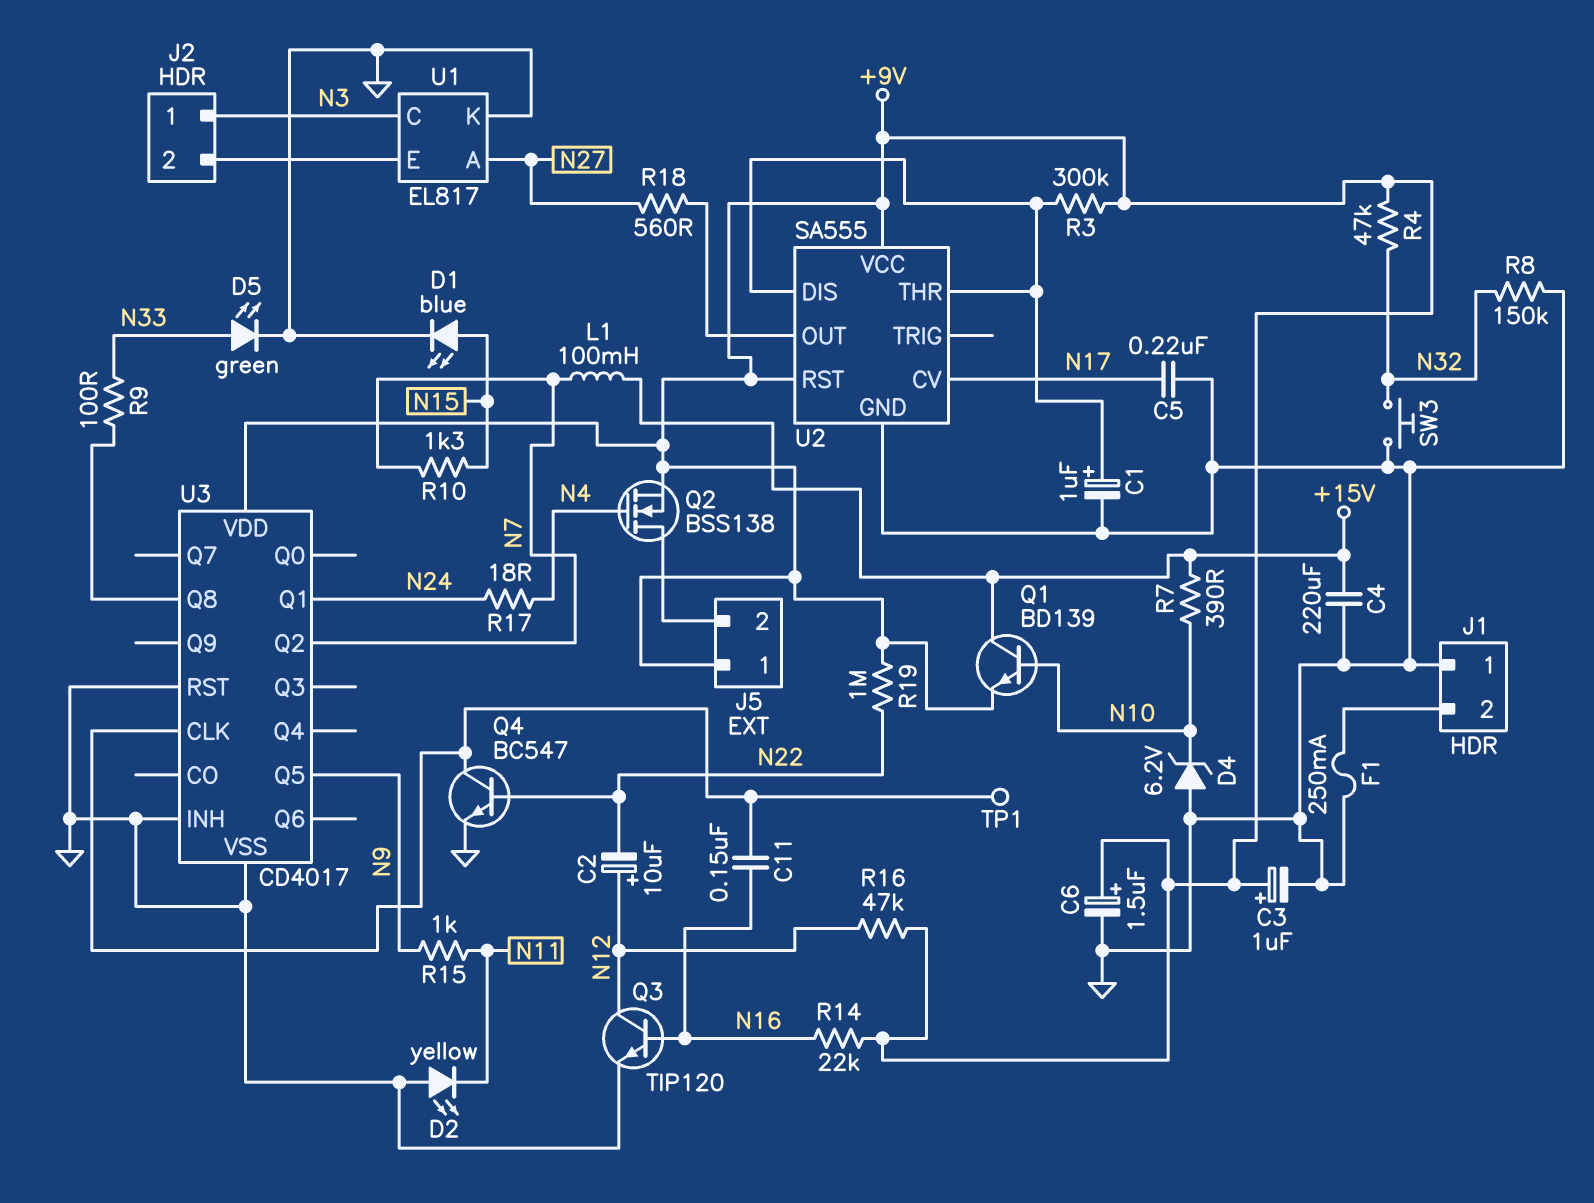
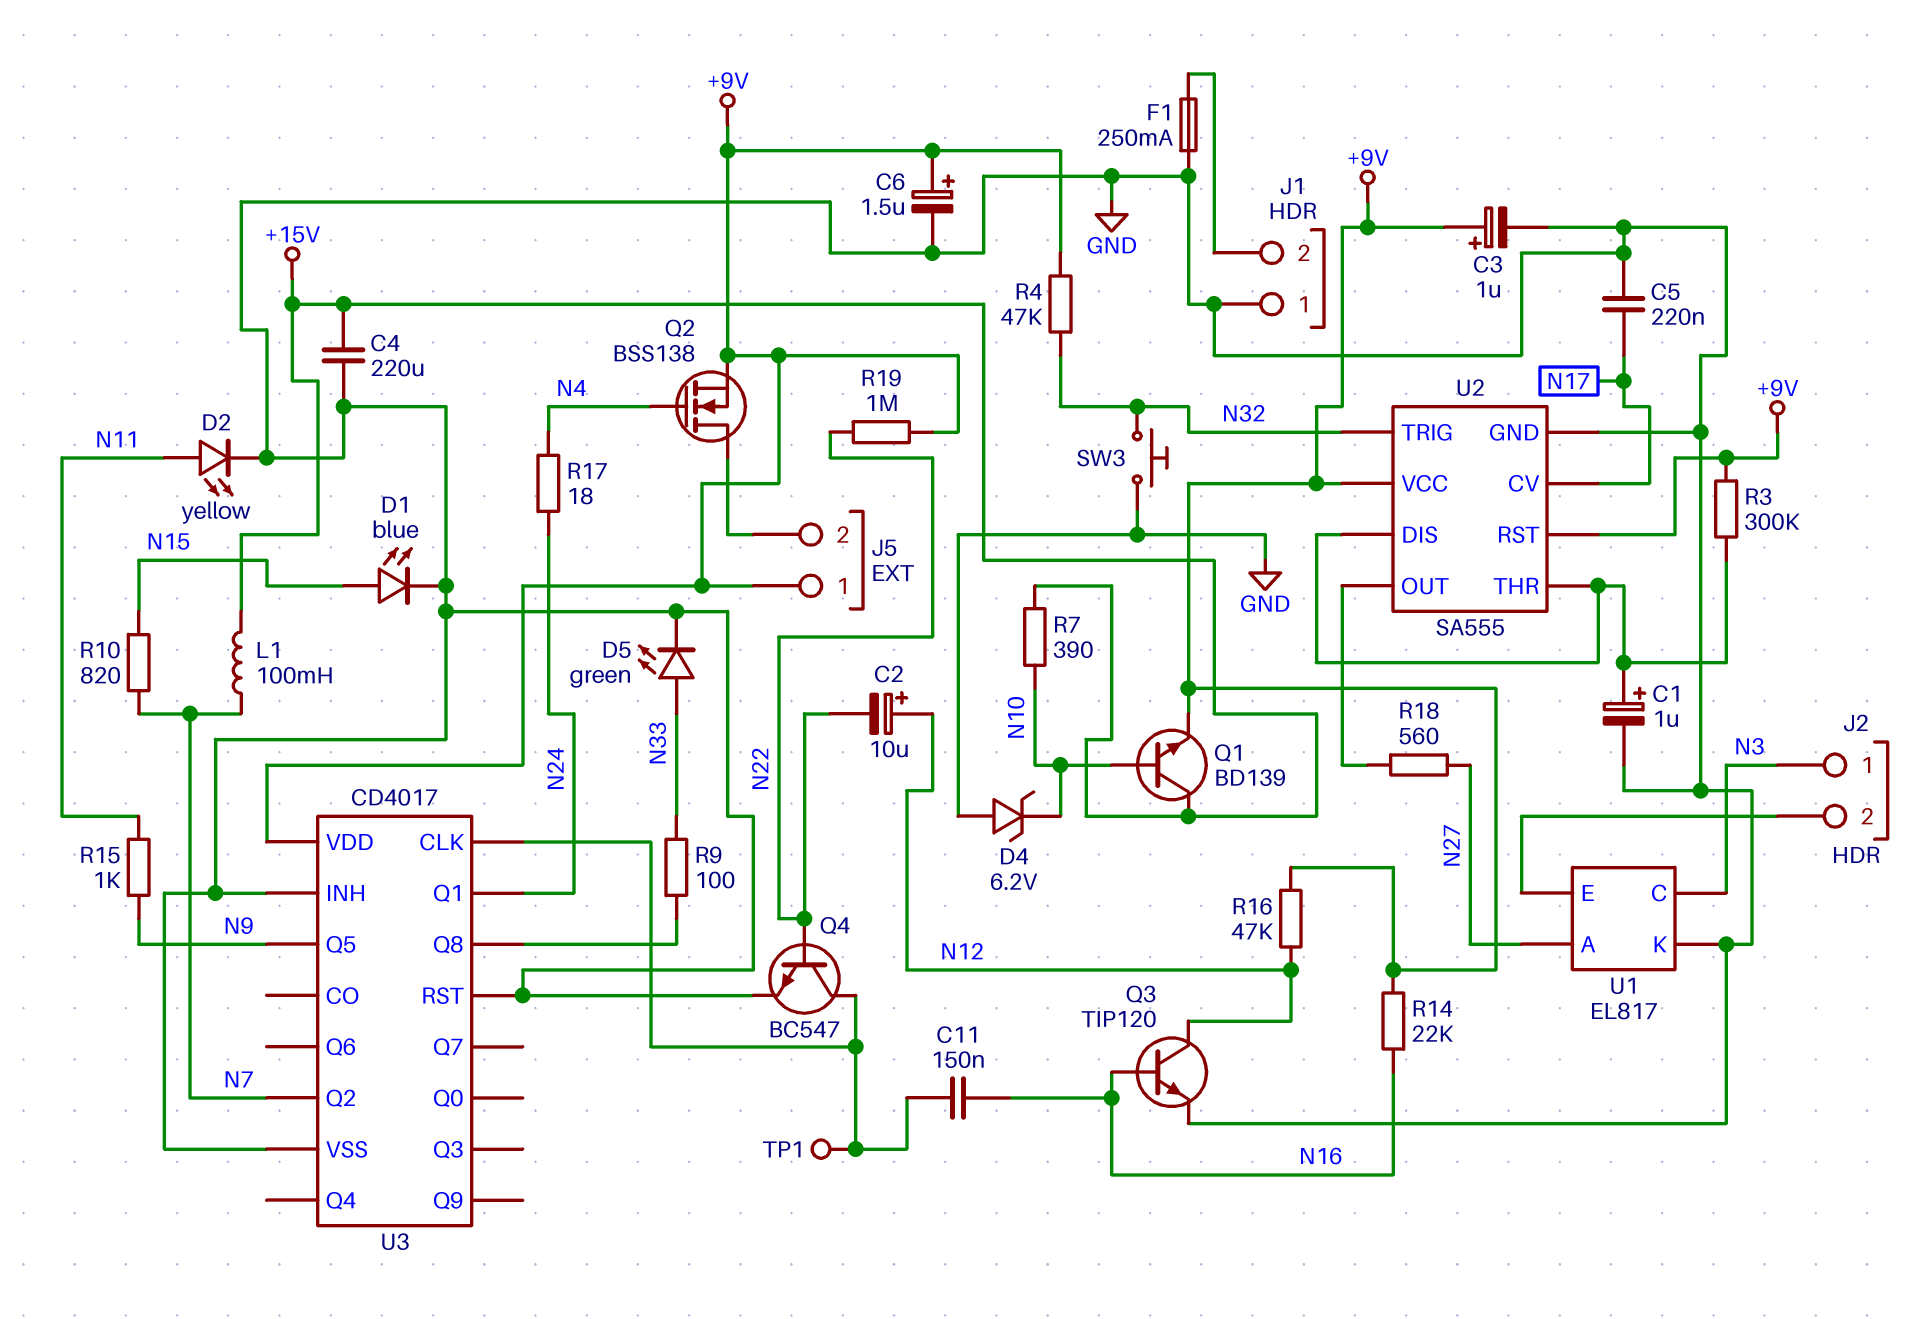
D2: LED yellow (A GND, K N11) -> LED yellow (A N11, K GND)
R8: 150k (GND, N32) -> none
R10: 1.3k (N7, N15) -> 820 (N7, N15)
U2 pin TRIG: none -> N32

